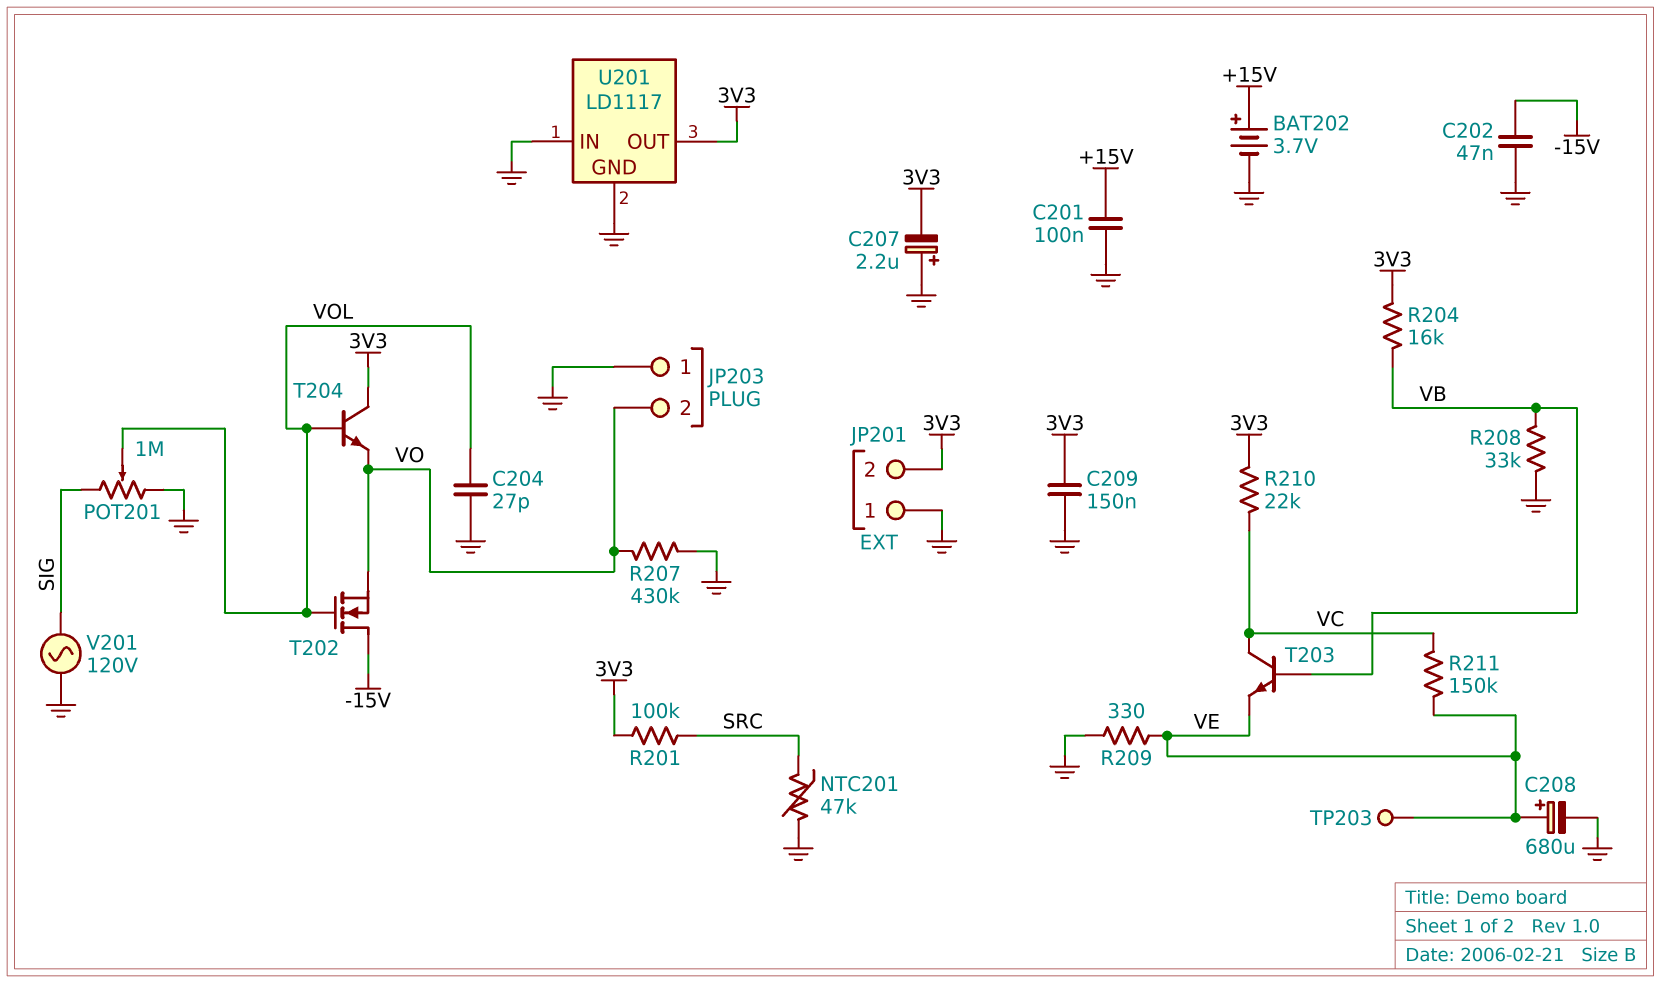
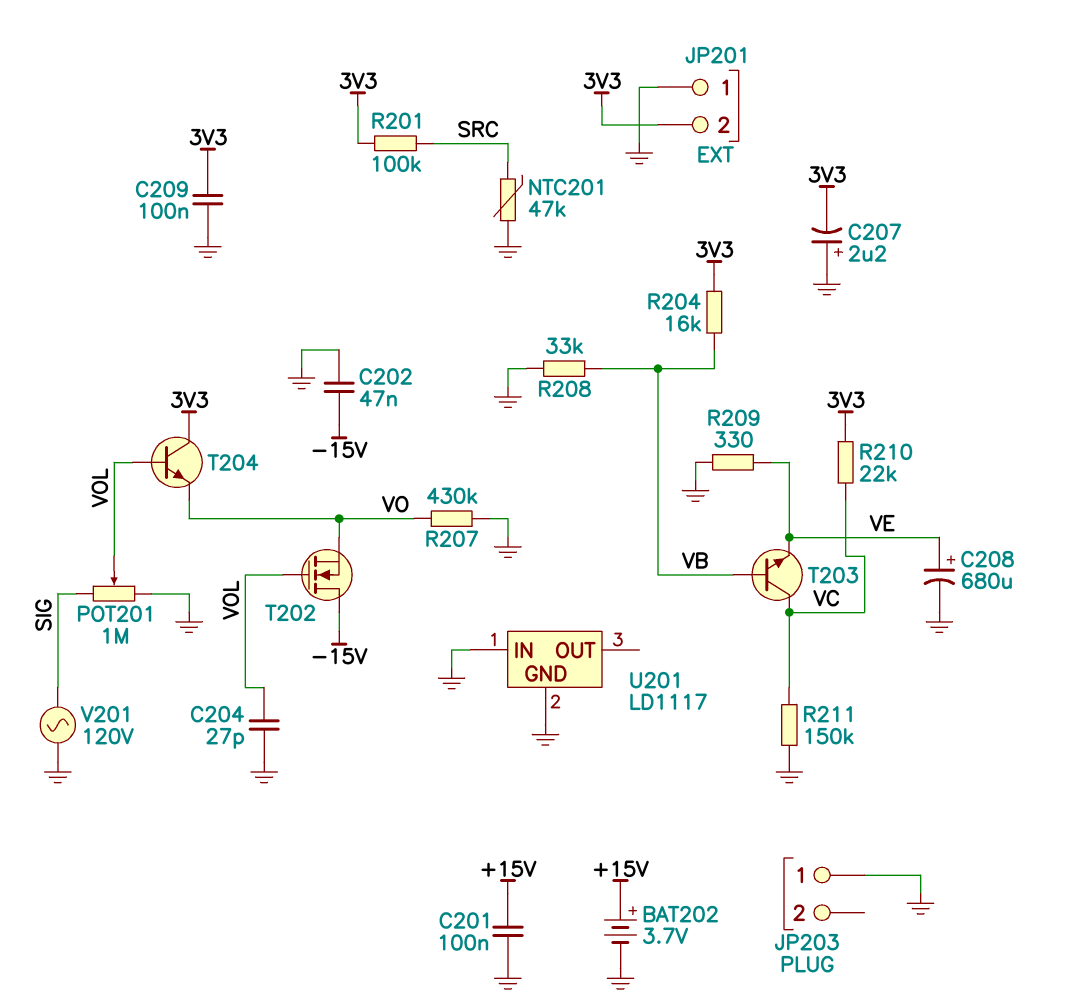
C209: 150nF (3V3, GND) -> 100nF (3V3, GND)
JP203 pin 2: VO -> none
R211: 150k (VC, VE) -> 150k (GND, VC)
TP203: test point (VE) -> none
U201 pin OUT: 3V3 -> none

